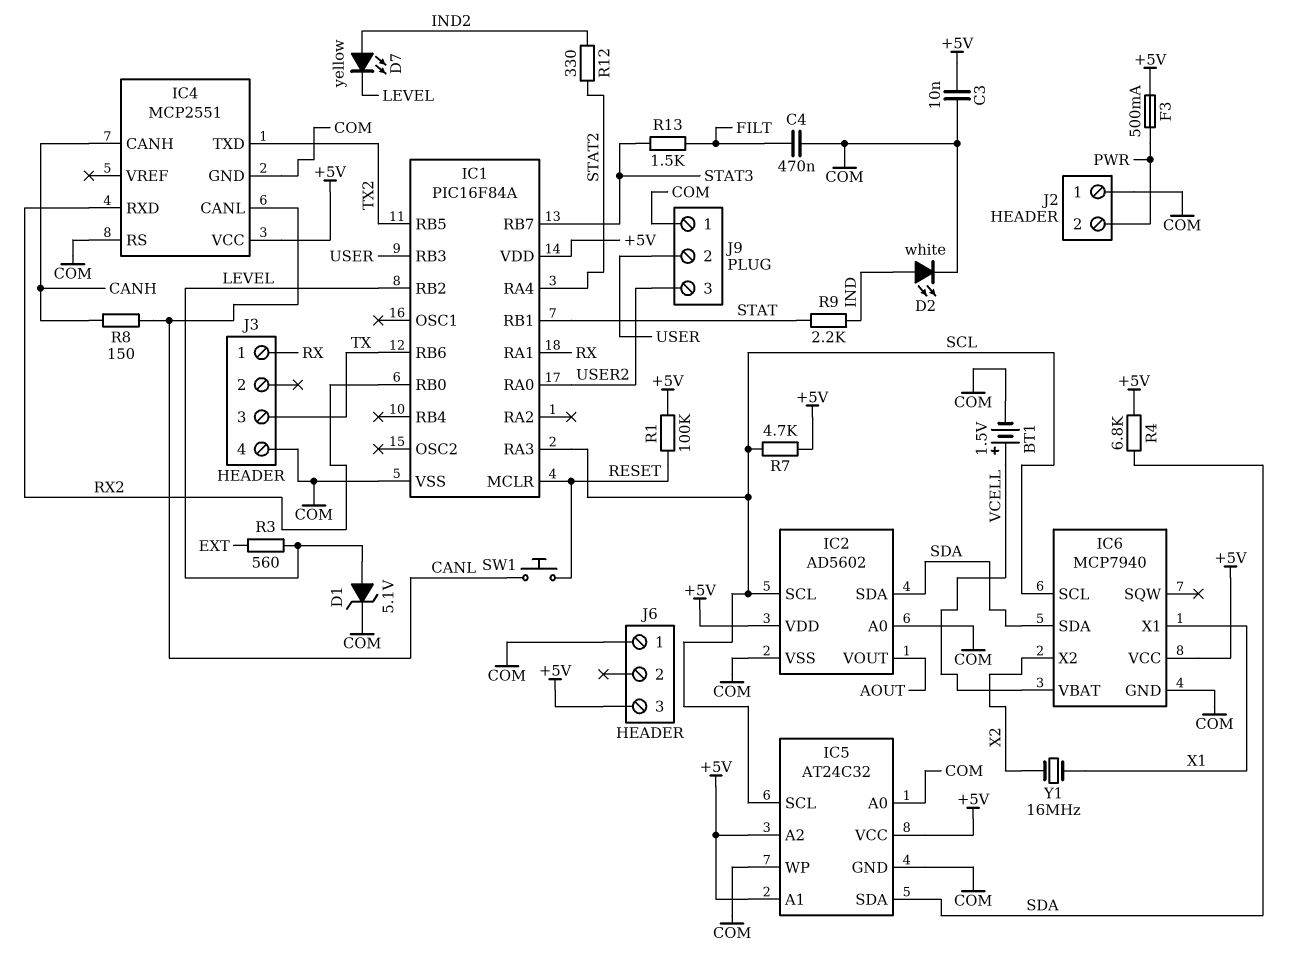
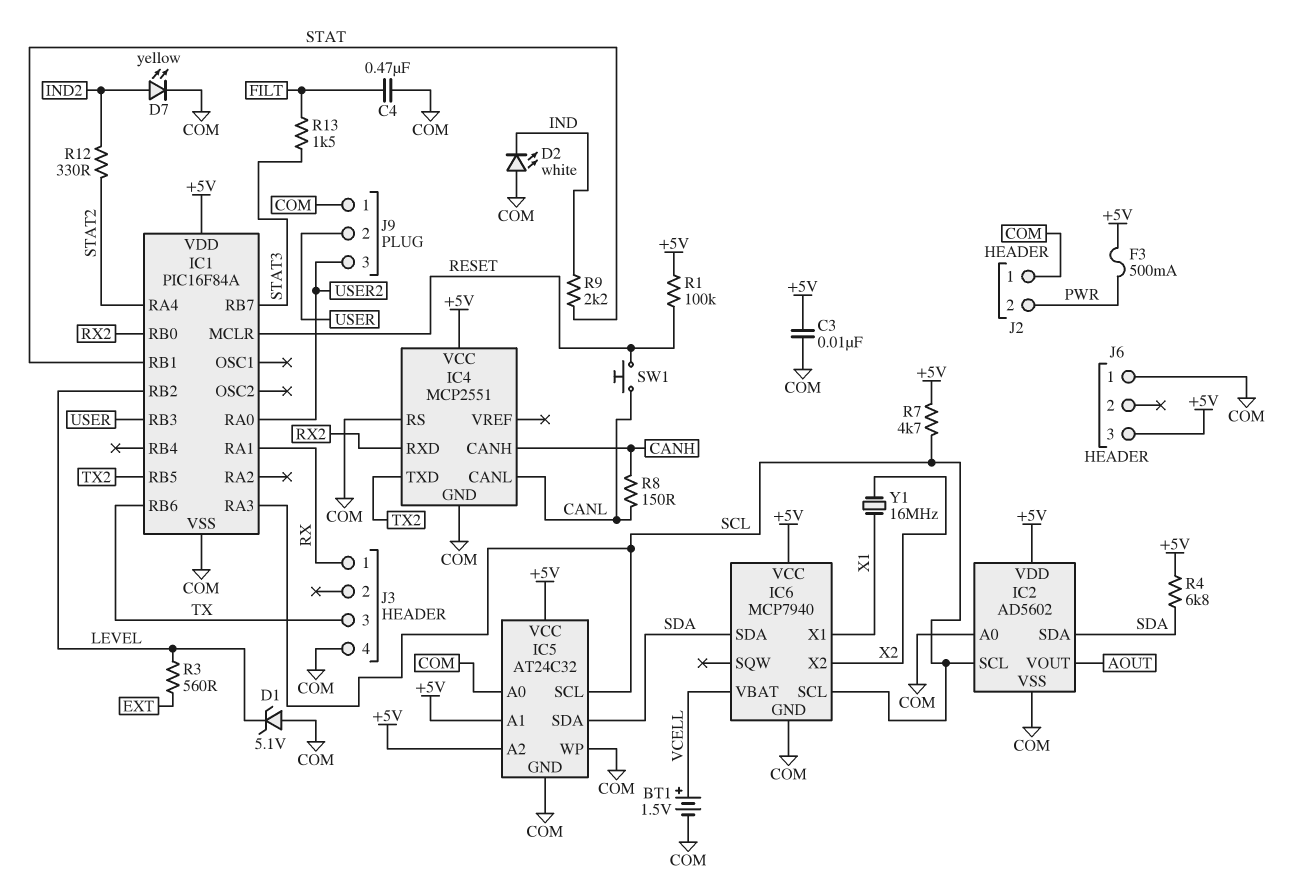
D1: zener 5.1V (A LEVEL, K COM) -> zener 5.1V (A COM, K LEVEL)
D2: LED white (A IND, K COM) -> LED white (A COM, K IND)
D7: LED yellow (A IND2, K LEVEL) -> LED yellow (A IND2, K COM)

